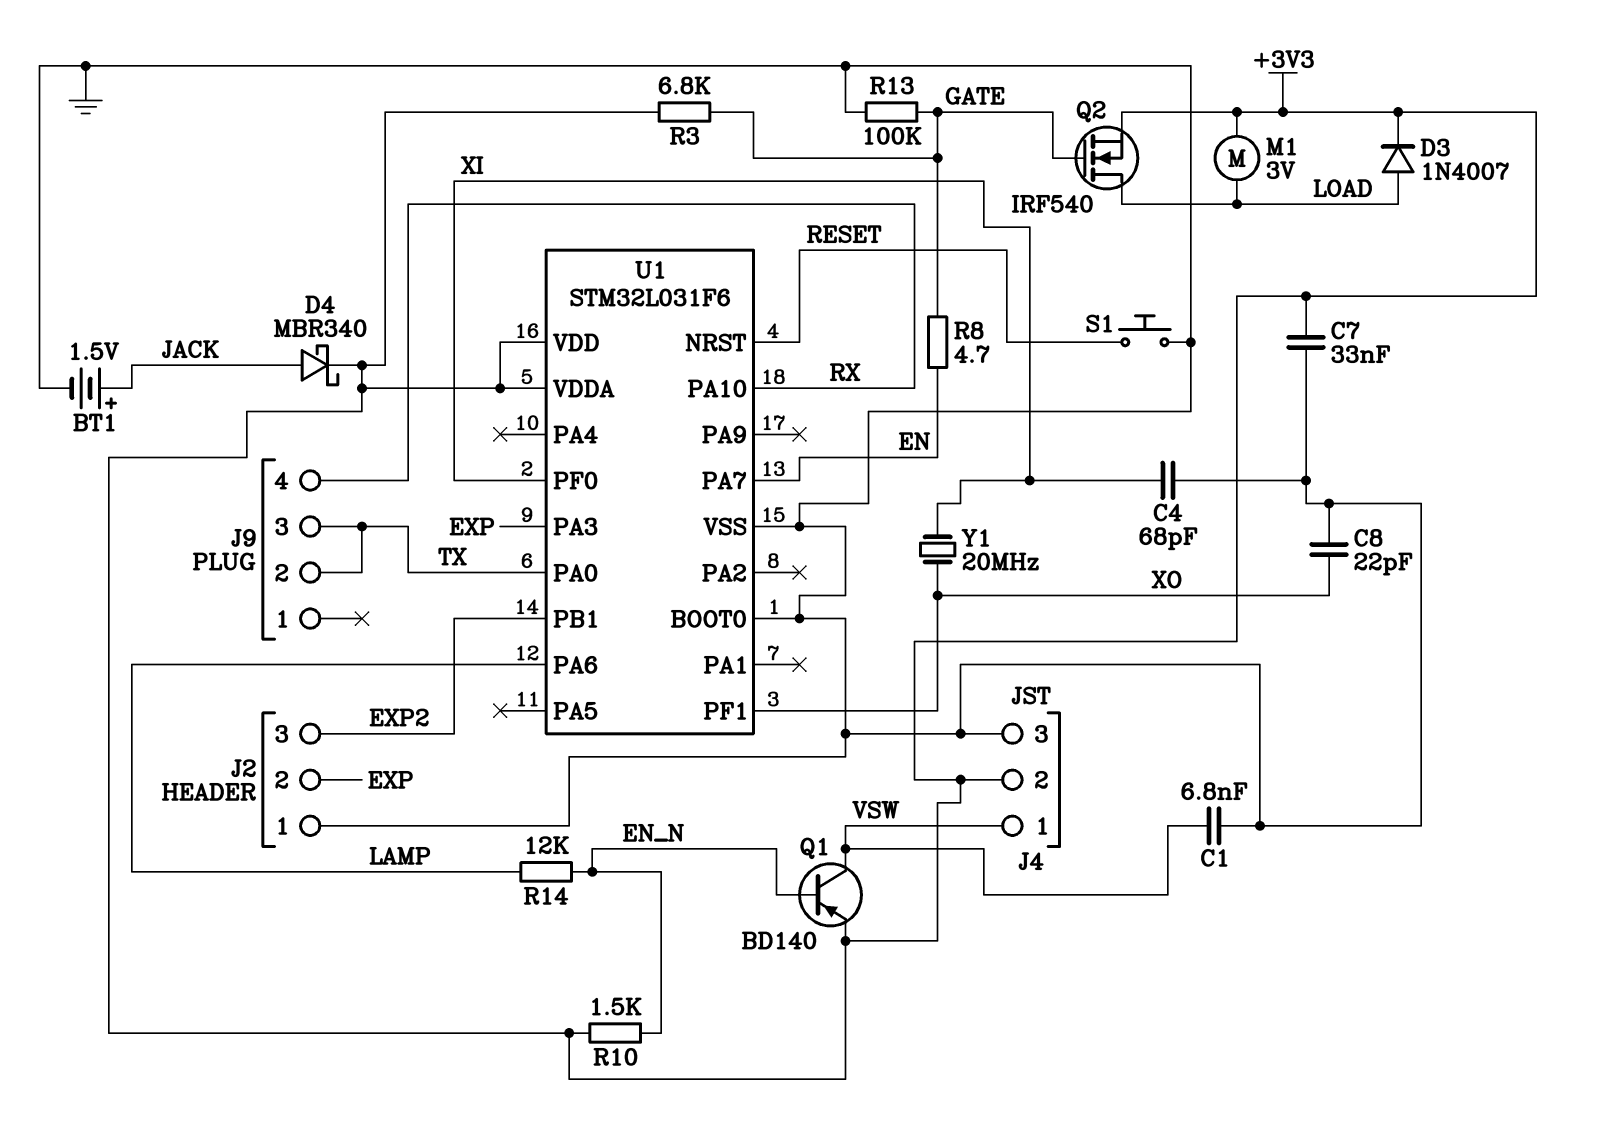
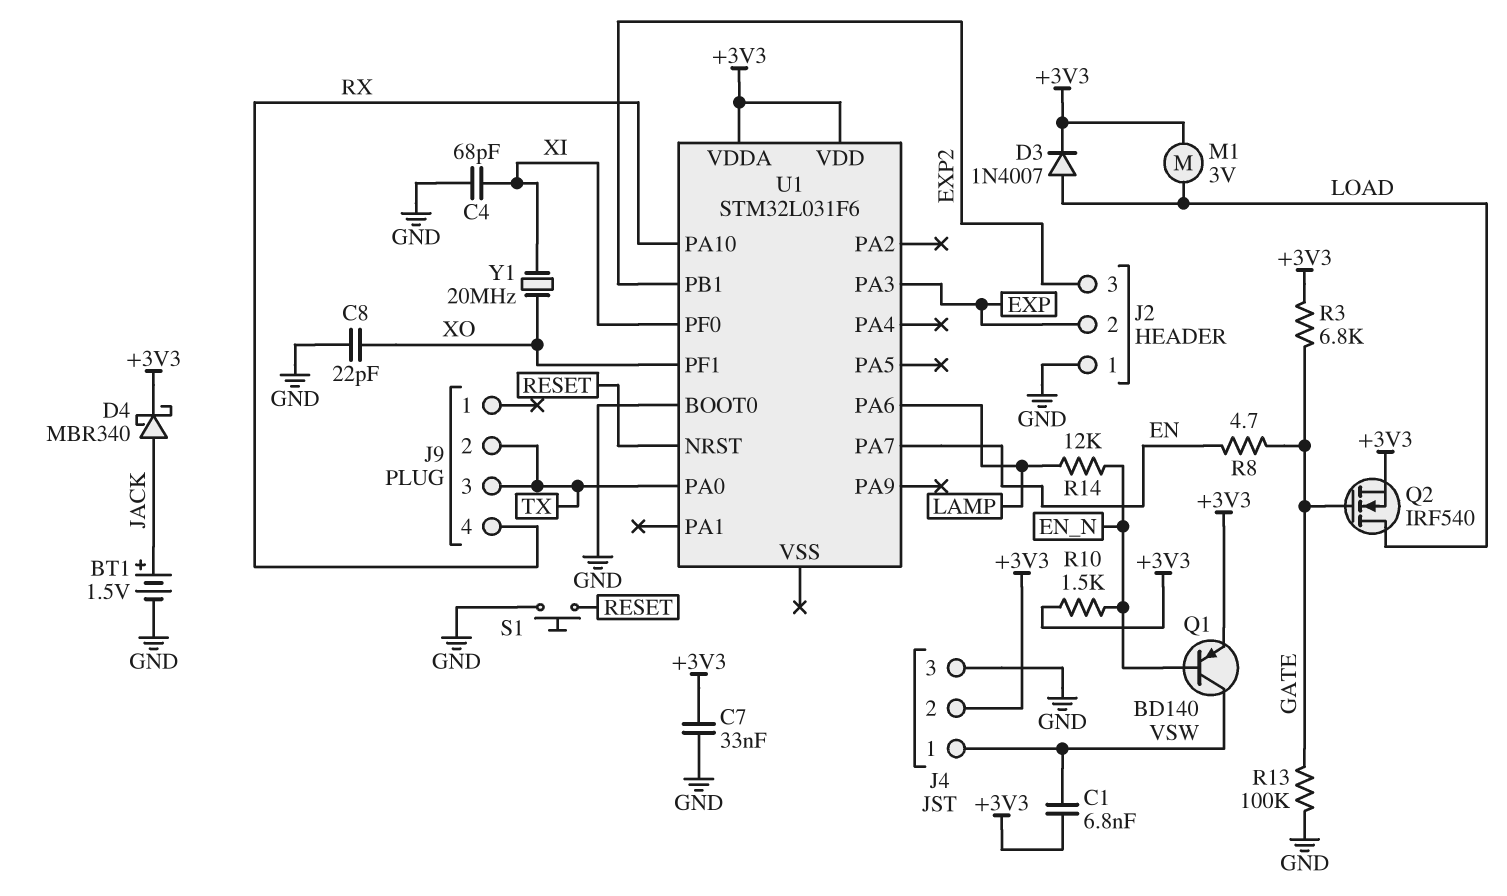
C1: 6.8nF (GND, VSW) -> 6.8nF (+3V3, VSW)
U1 pin VSS: GND -> none

